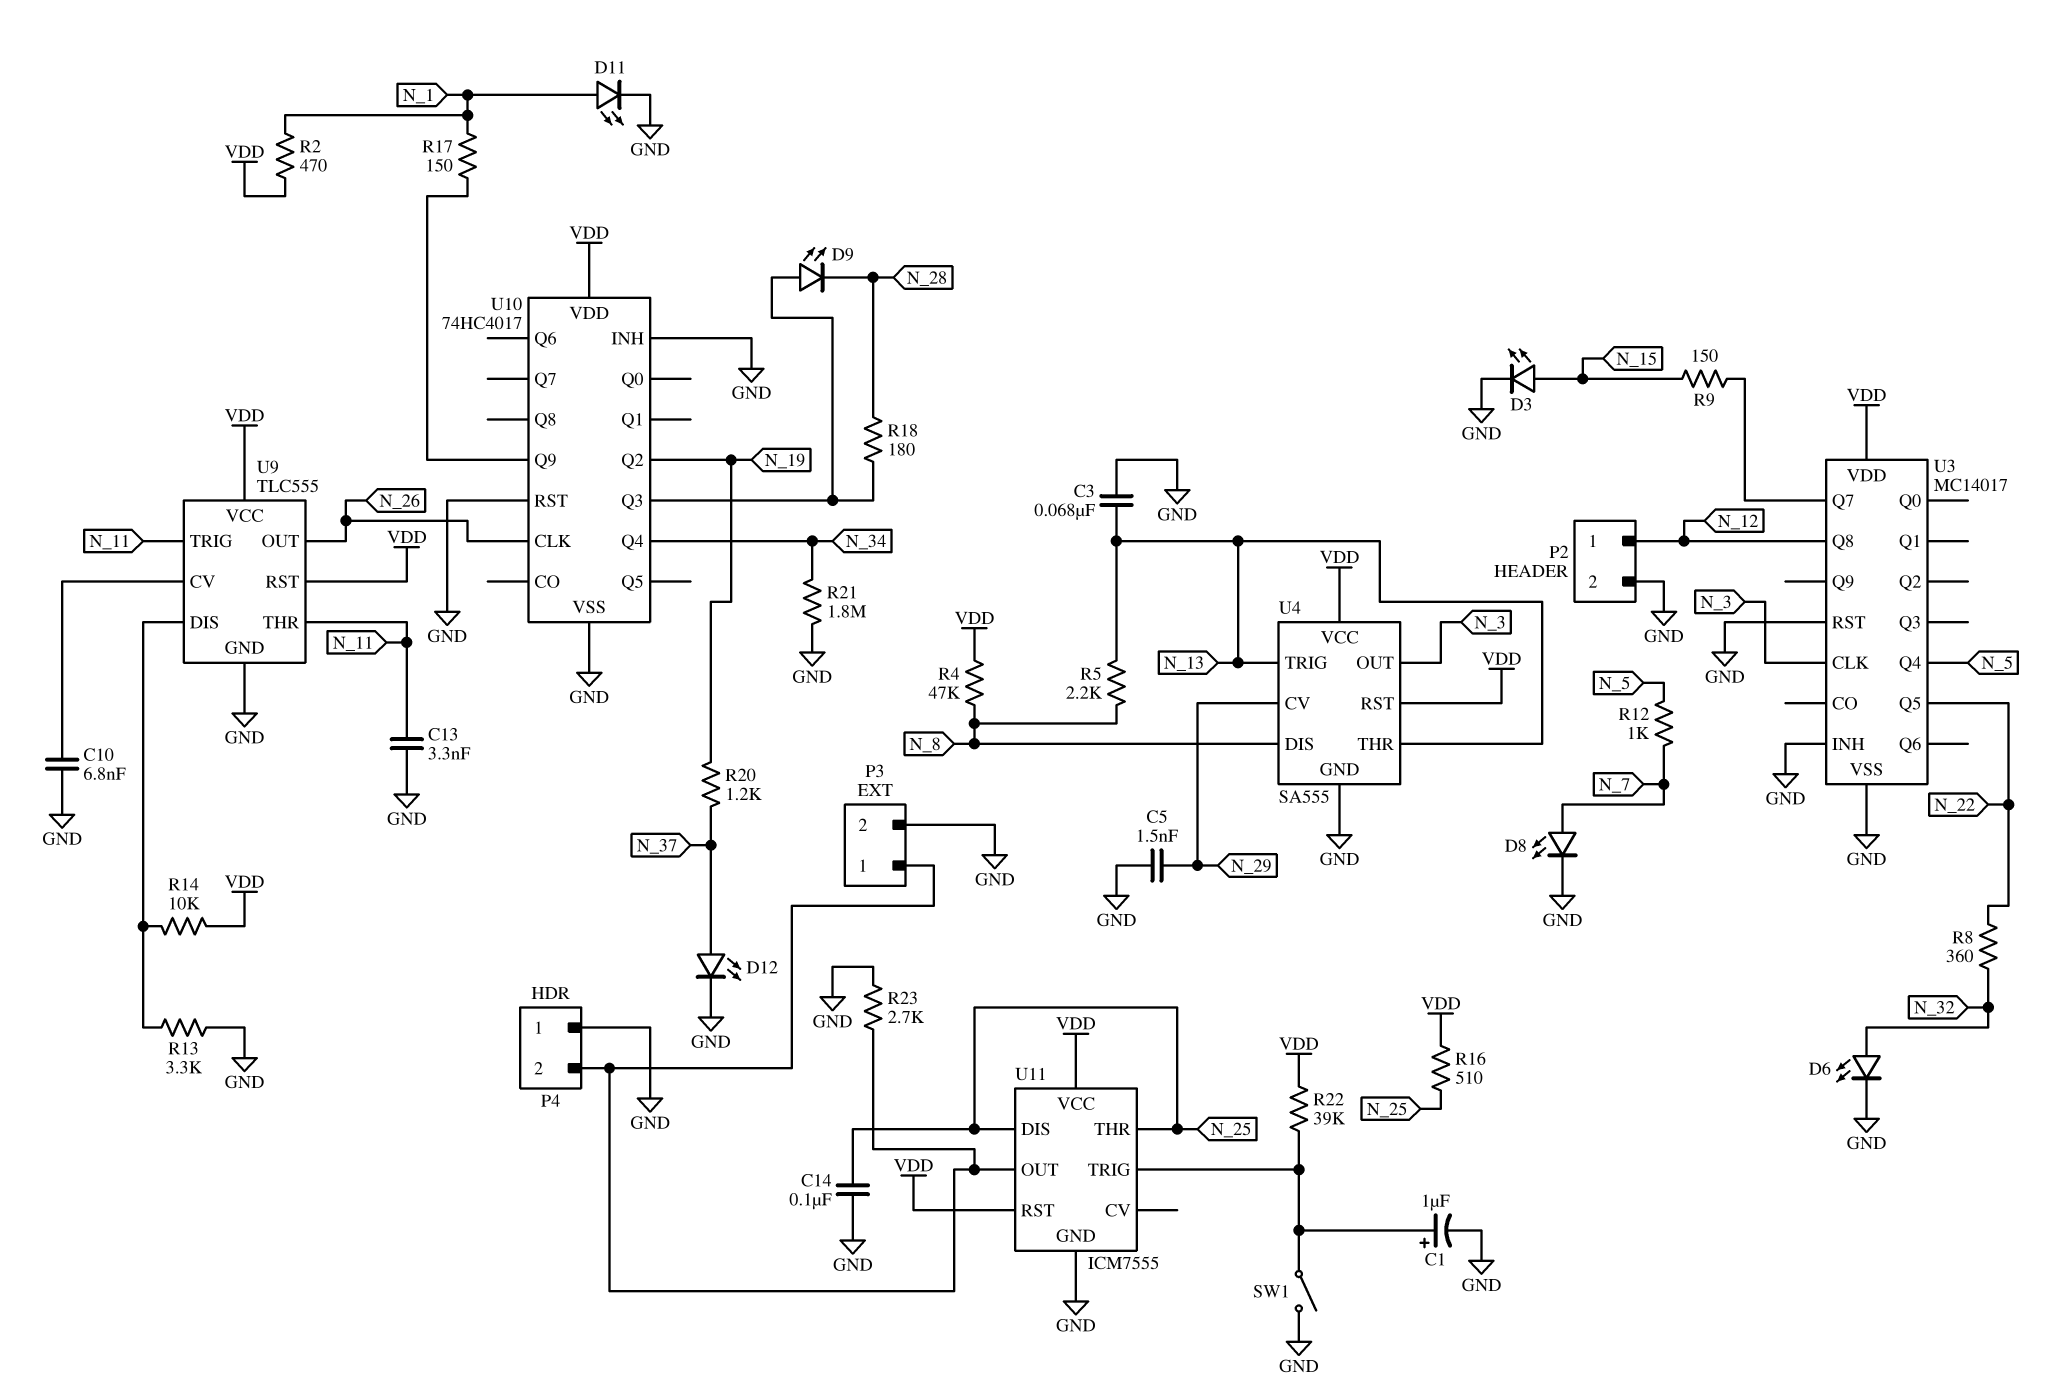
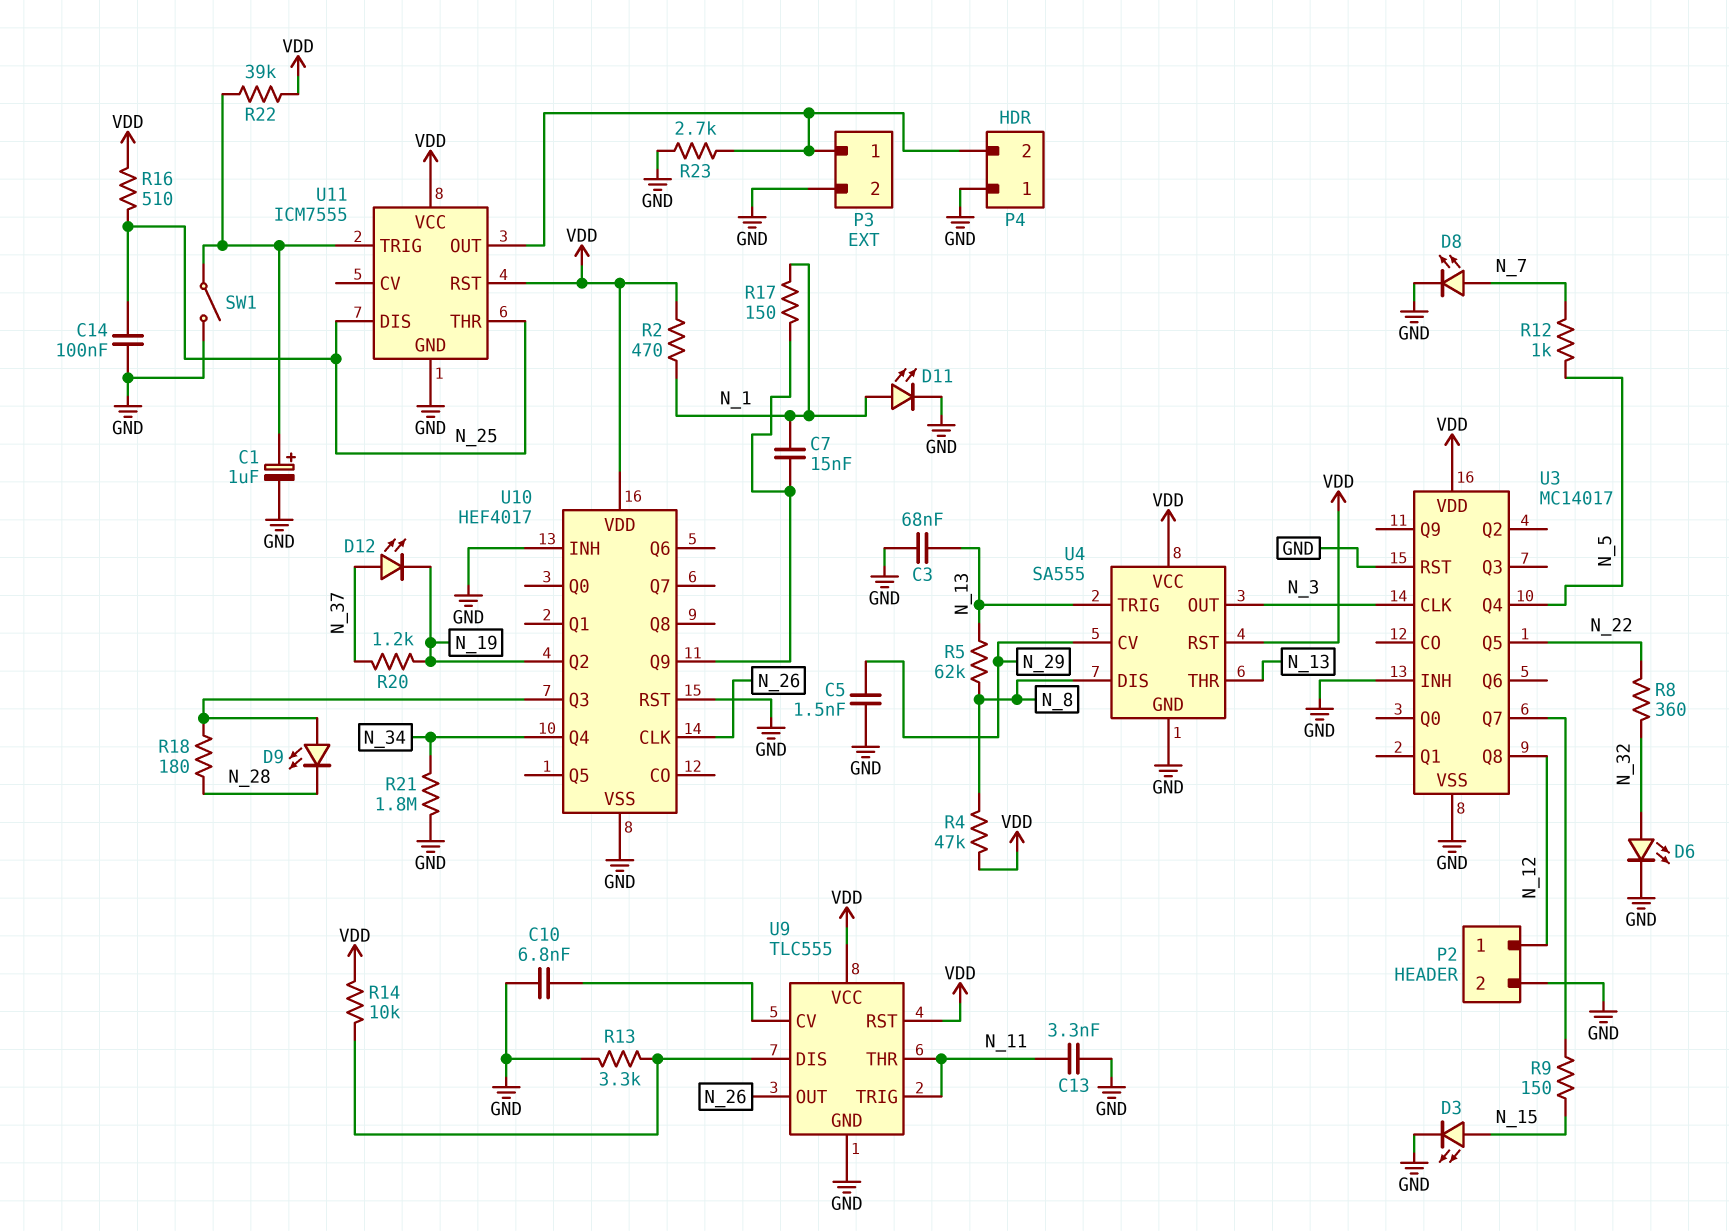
C7: none -> 15nF (N_1, U10/Q9)
D12: LED (A N_37, K GND) -> LED (A N_37, K N_19)
R5: 2.2k (N_8, N_13) -> 62k (N_8, N_13)
U10: 74HC4017 -> HEF4017

